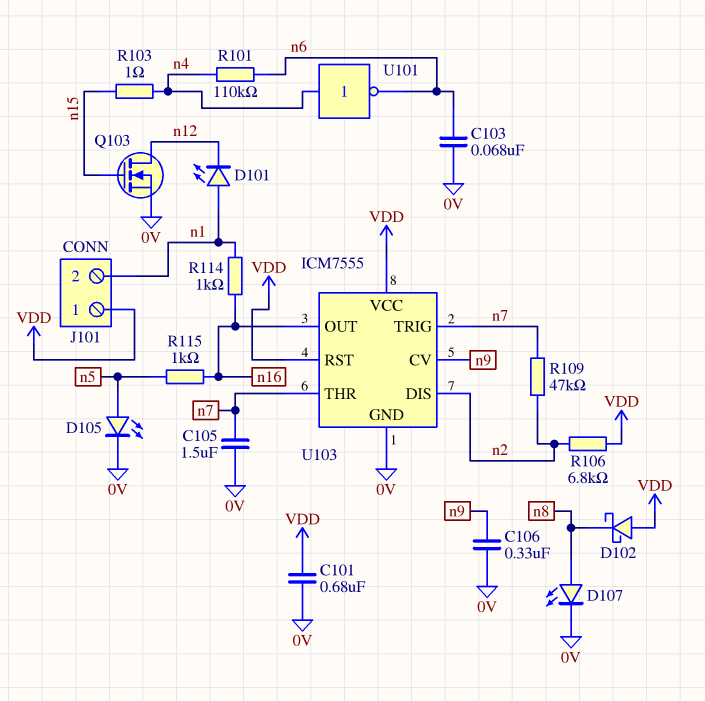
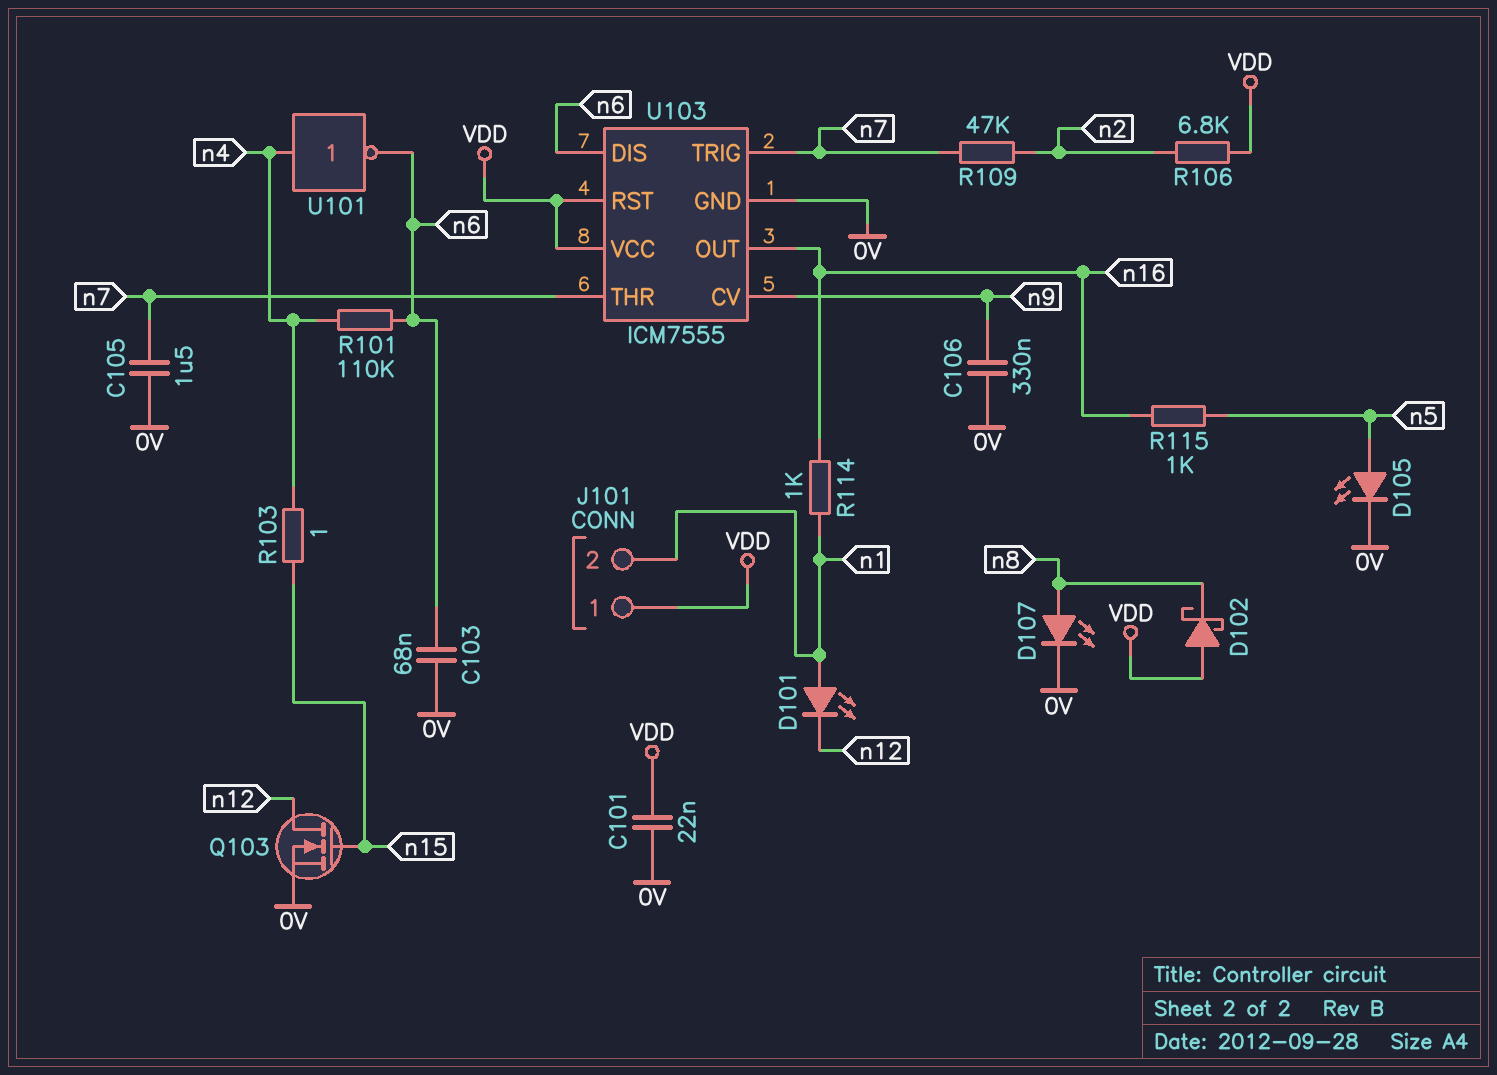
C101: 680nF (0V, VDD) -> 22nF (0V, VDD)
U103 pin DIS: n2 -> n6

